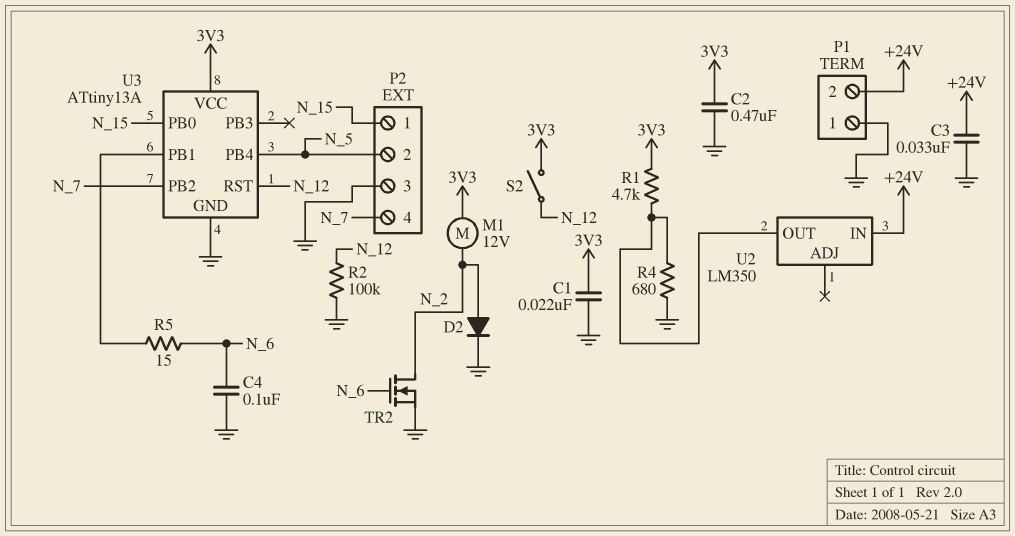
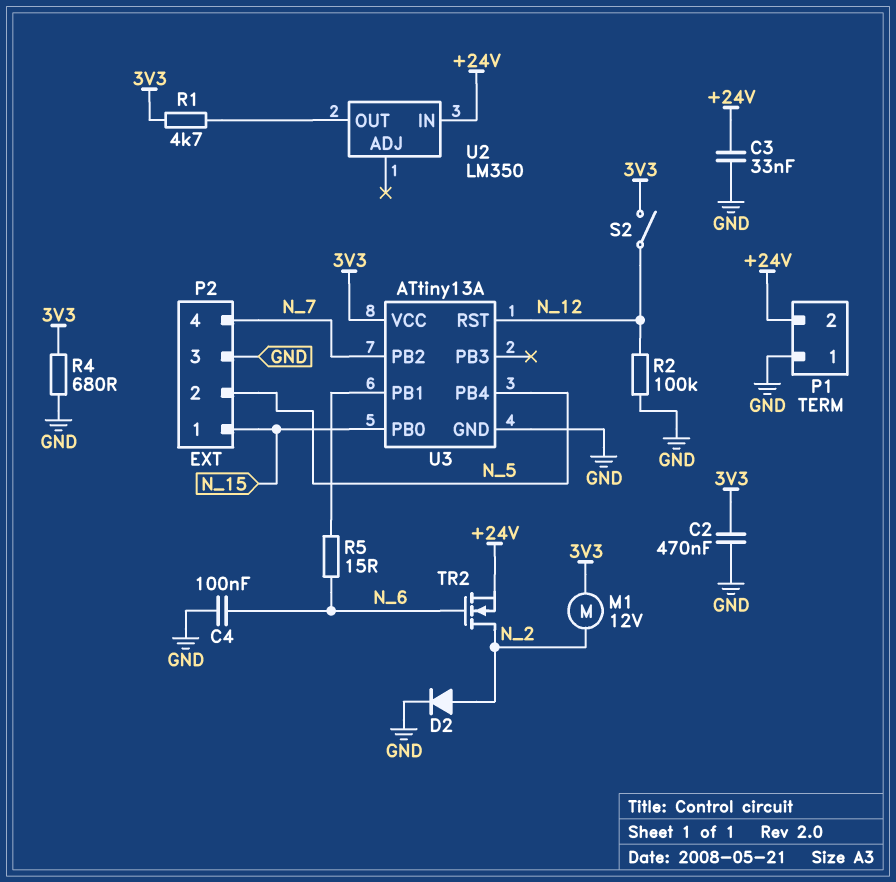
C1: 22nF (3V3, GND) -> none
R4: 680 (GND, U2/OUT) -> 680 (3V3, GND)
TR2: NMOS (G N_6, D N_2, S GND) -> NMOS (G N_6, D N_2, S +24V)

